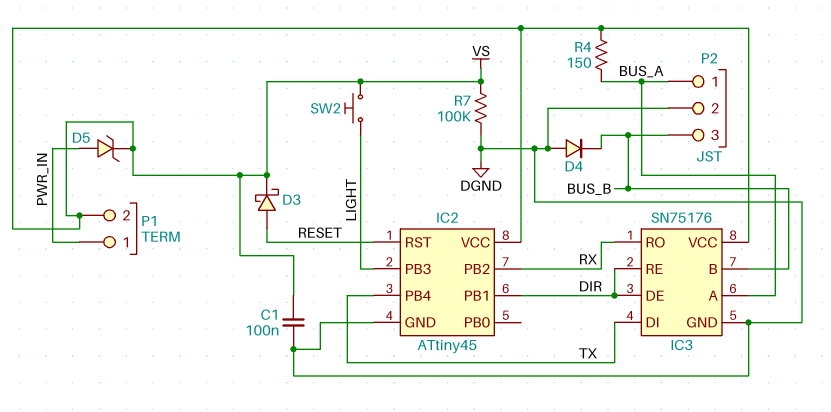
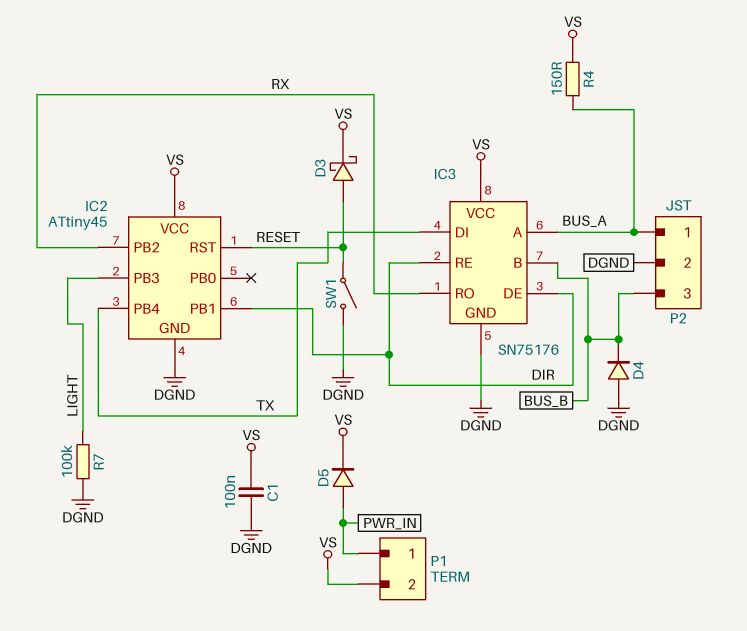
D5: zener (A PWR_IN, K VS) -> diode (A PWR_IN, K VS)
R7: 100k (DGND, VS) -> 100k (DGND, LIGHT)
SW1: none -> switch (DGND, RESET)
SW2: button (LIGHT, VS) -> none

